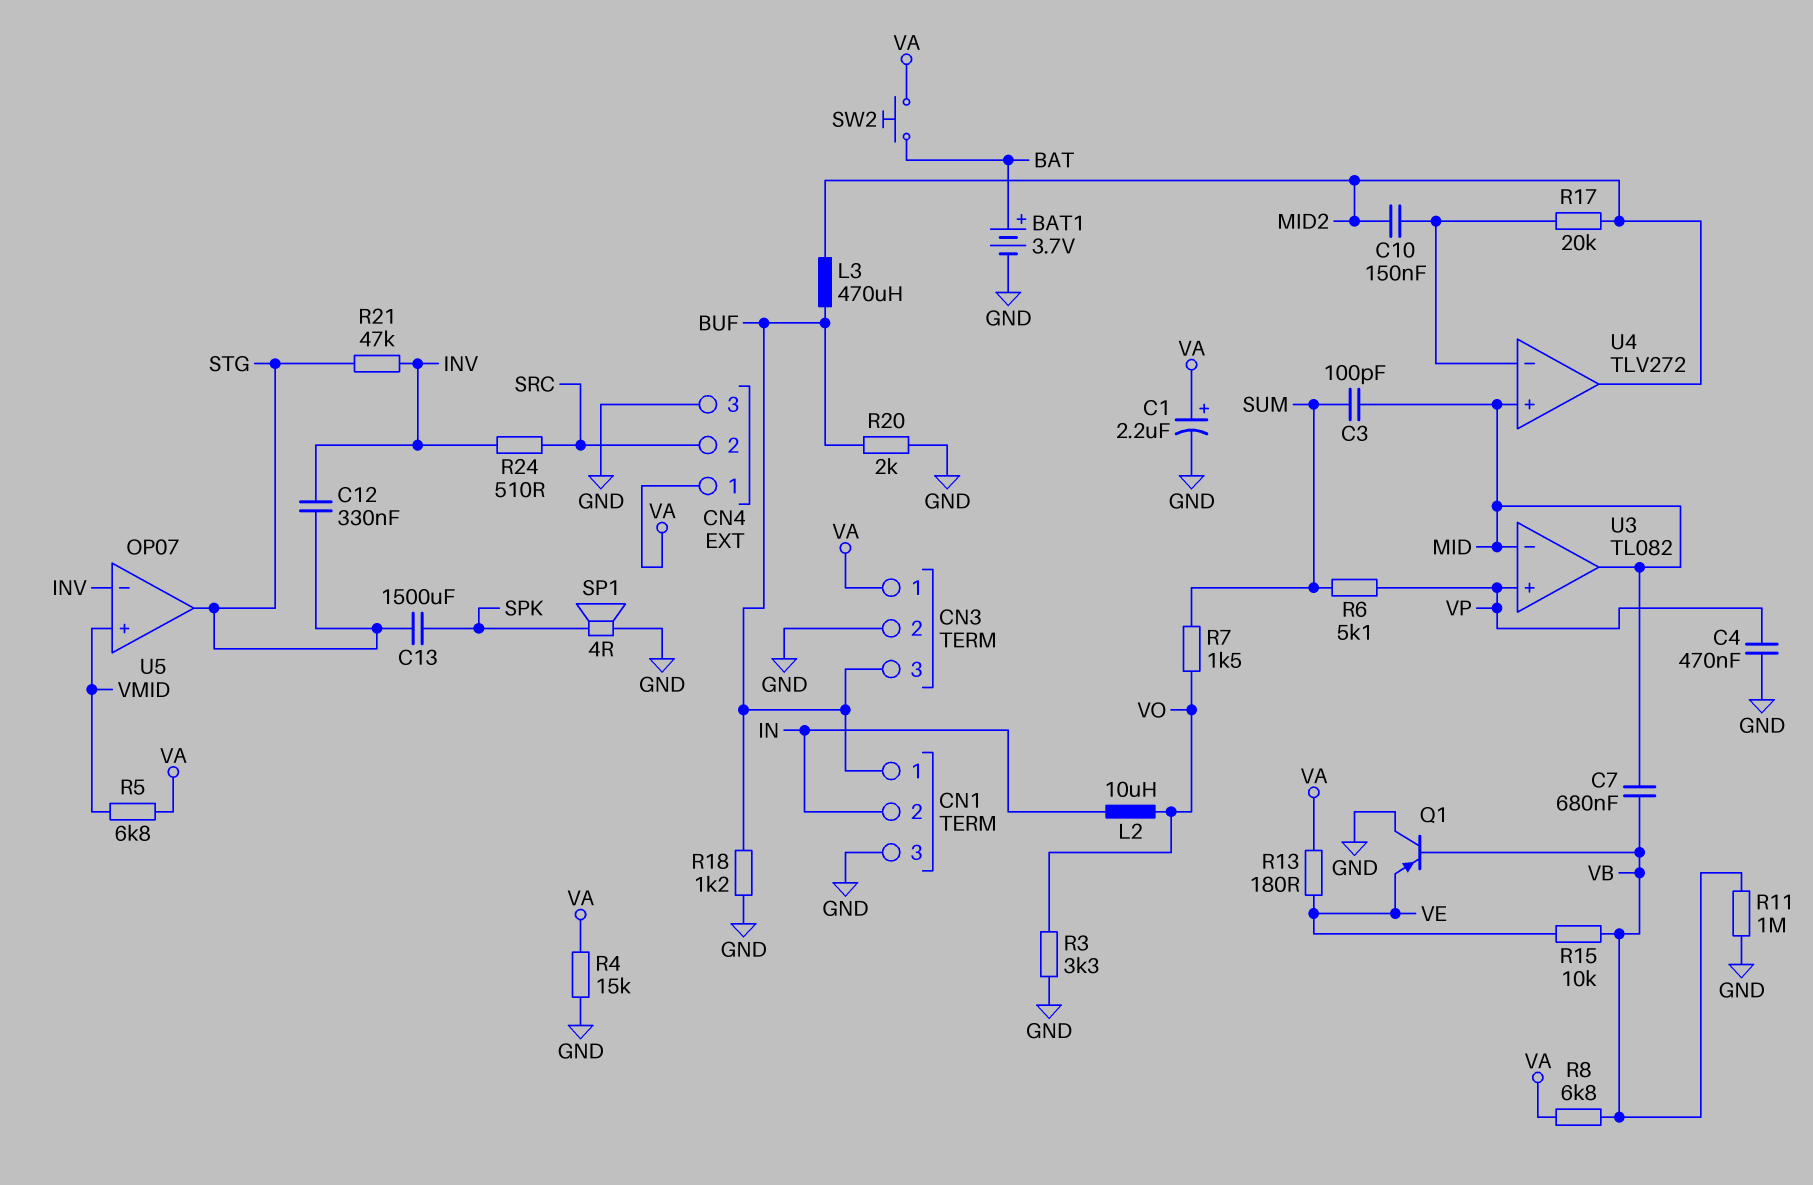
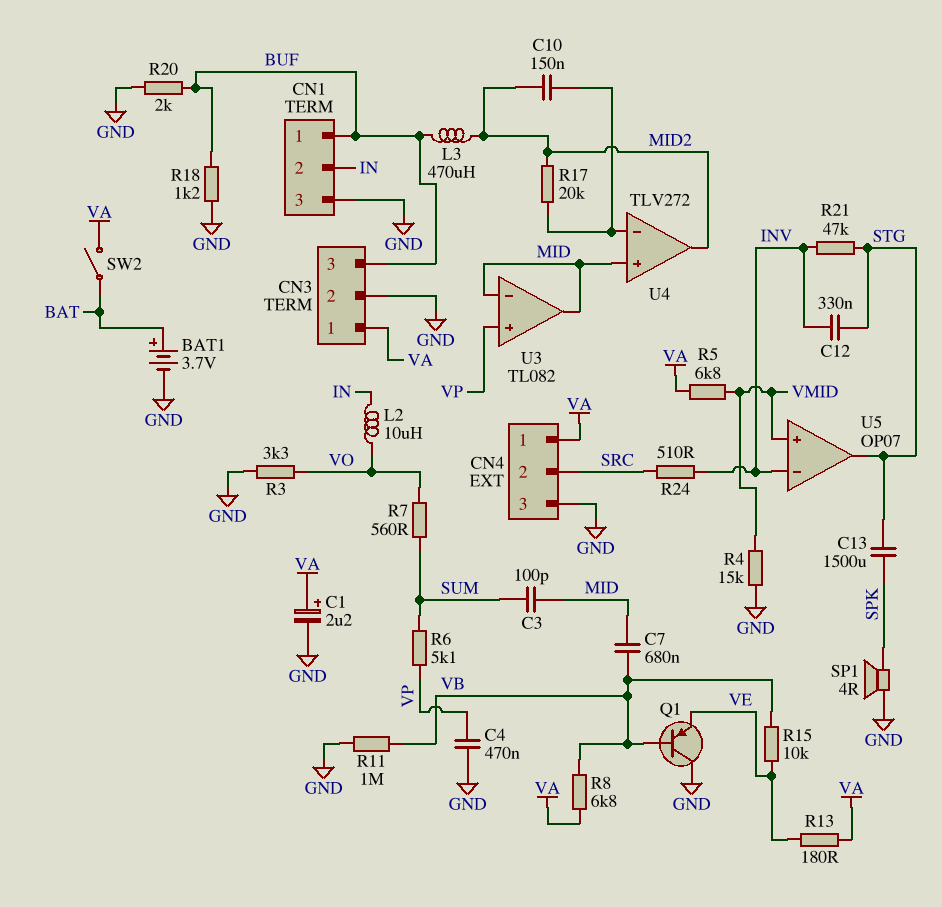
R4: 15k (GND, VA) -> 15k (GND, VMID)
R7: 1.5k (SUM, VO) -> 560 (SUM, VO)
SW2: button (BAT, VA) -> switch (BAT, VA)

